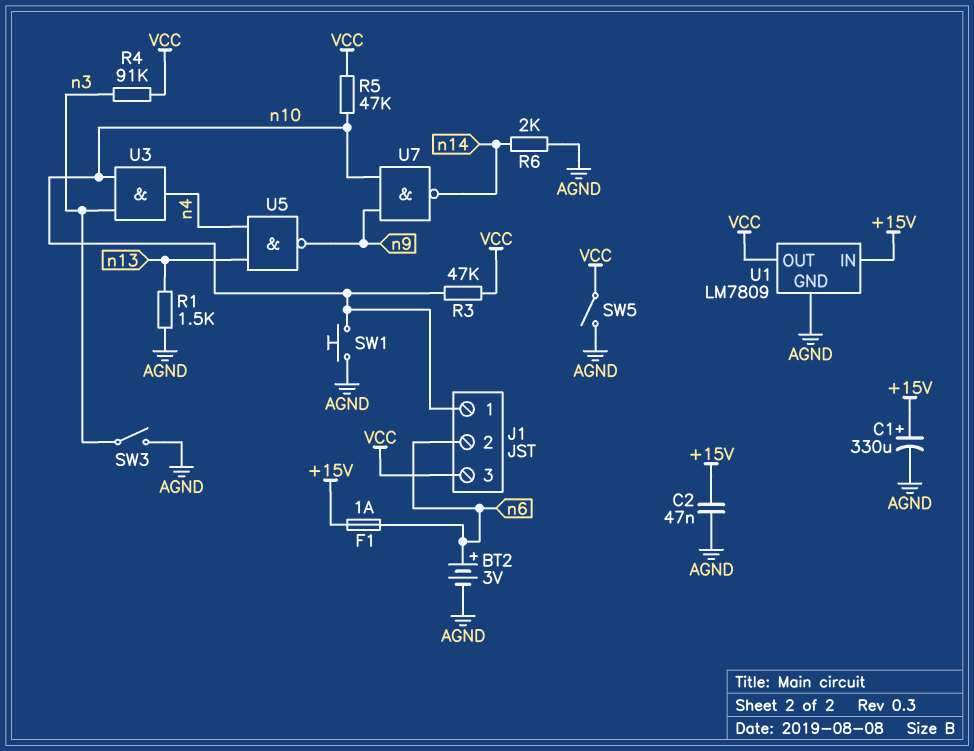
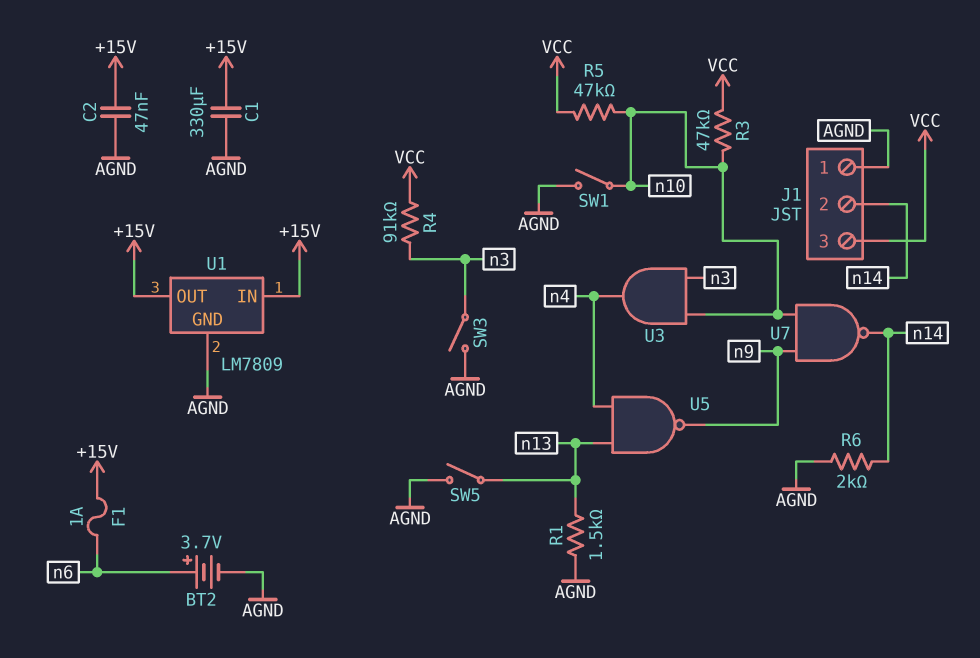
BT2: 3V (plus n6, minus AGND) -> 3.7V (plus n6, minus AGND)
C1: 330uF (plus +15V, minus AGND) -> 330uF (+15V, AGND)
J1 pin 1: n10 -> AGND
J1 pin 2: n6 -> n14
SW1: button (AGND, n10) -> switch (AGND, n10)
SW5: switch (AGND, VCC) -> switch (AGND, n13)
U1 pin OUT: VCC -> +15V

